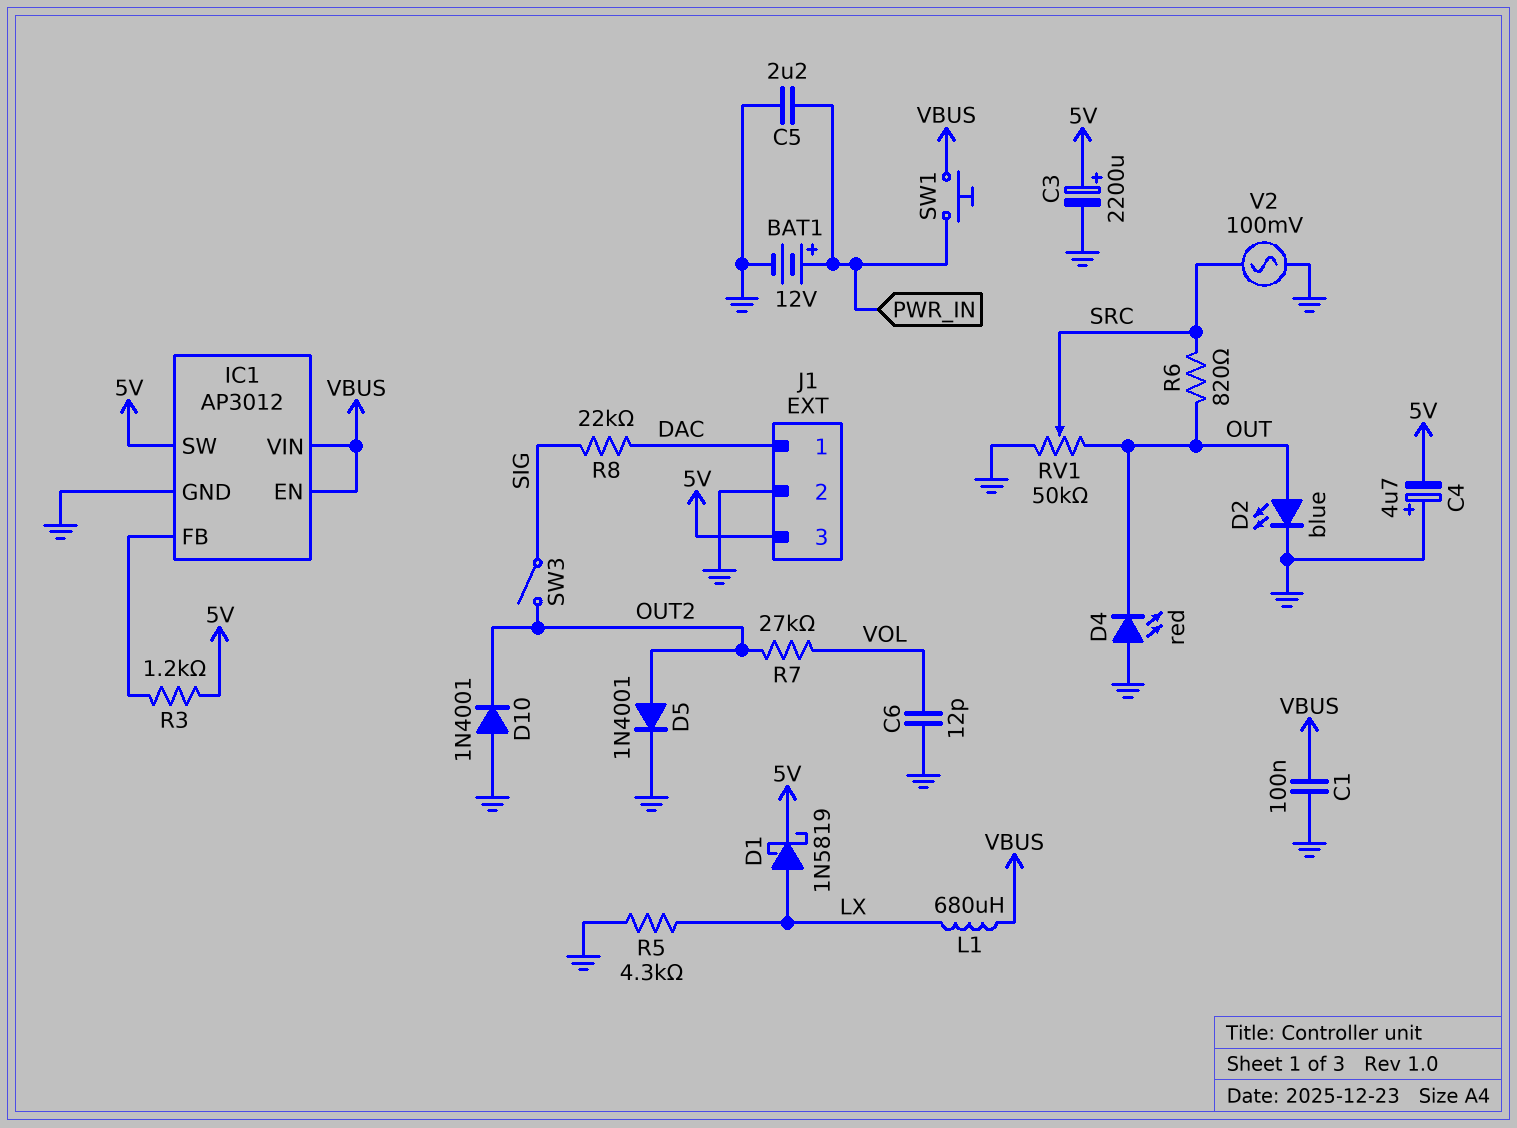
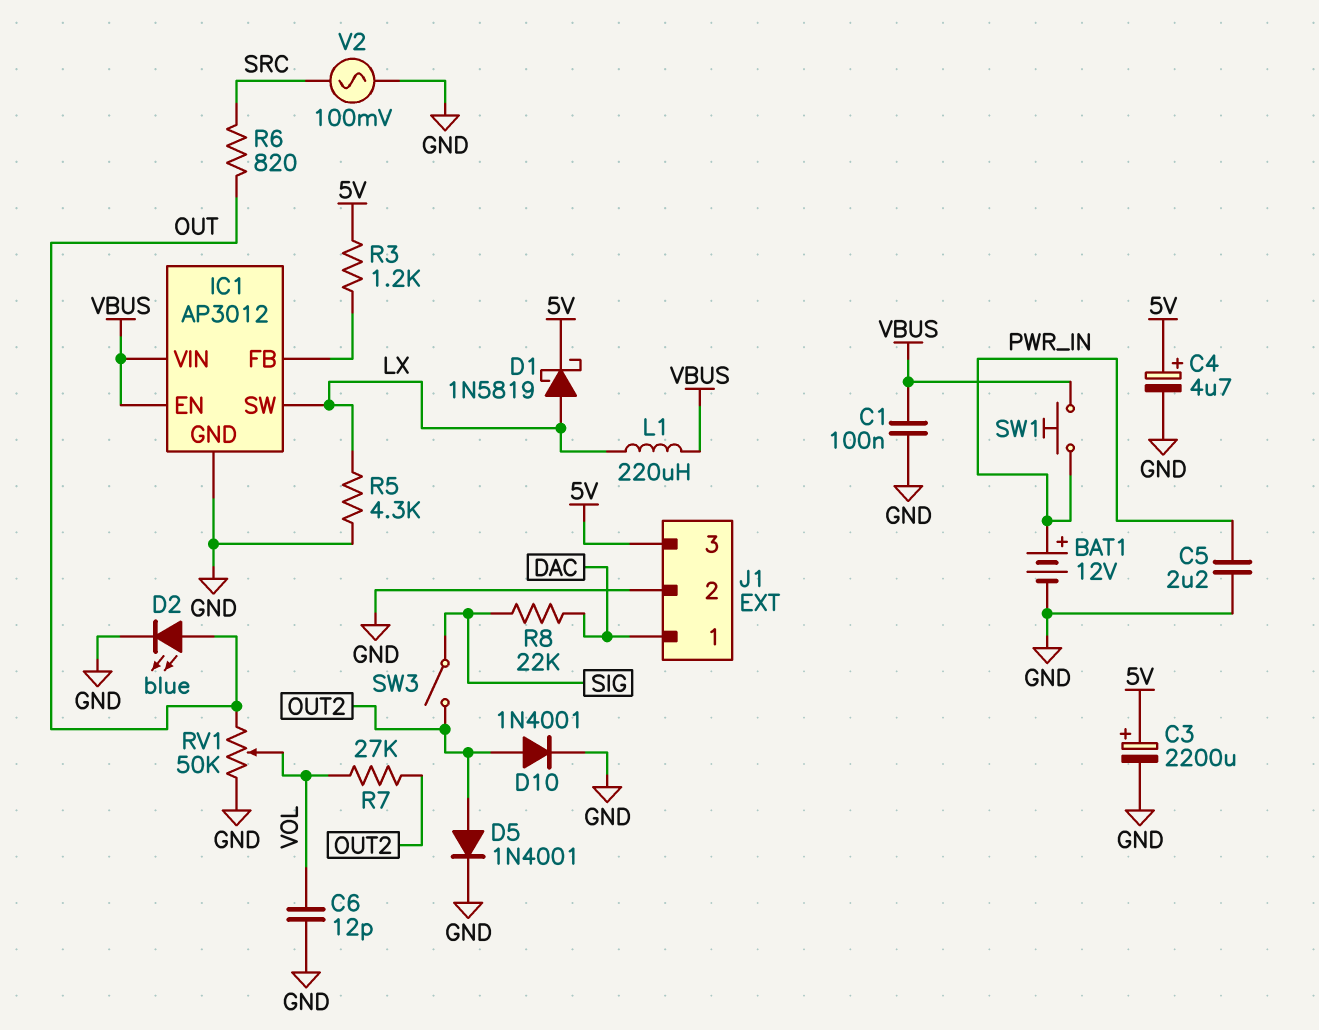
C4: 4.7uF (plus GND, minus 5V) -> 4.7uF (plus 5V, minus GND)
D4: LED red (A GND, K OUT) -> none
D10: diode 1N4001 (A GND, K OUT2) -> diode 1N4001 (A OUT2, K GND)
IC1 pin SW: 5V -> LX
L1: 680uH (LX, VBUS) -> 220uH (LX, VBUS)
RV1: 50k (GND, OUT, wiper SRC) -> 50k (GND, OUT, wiper VOL)

